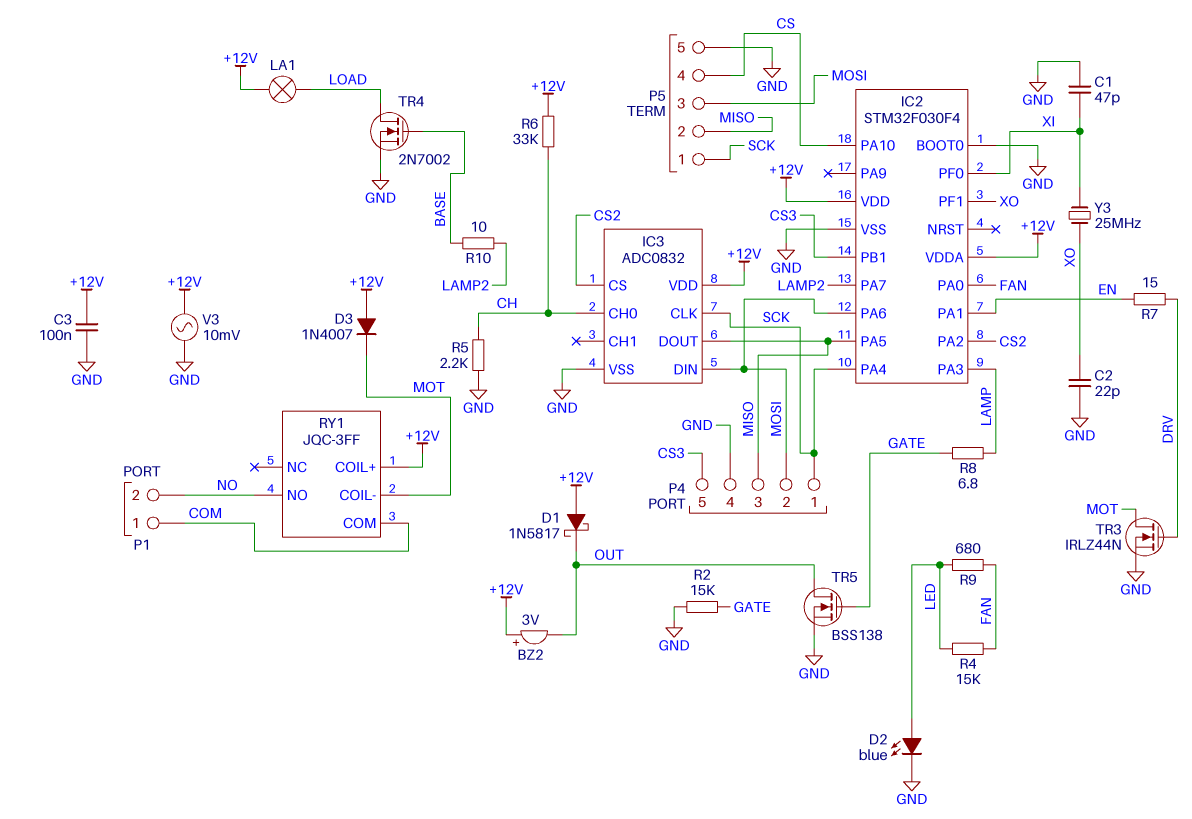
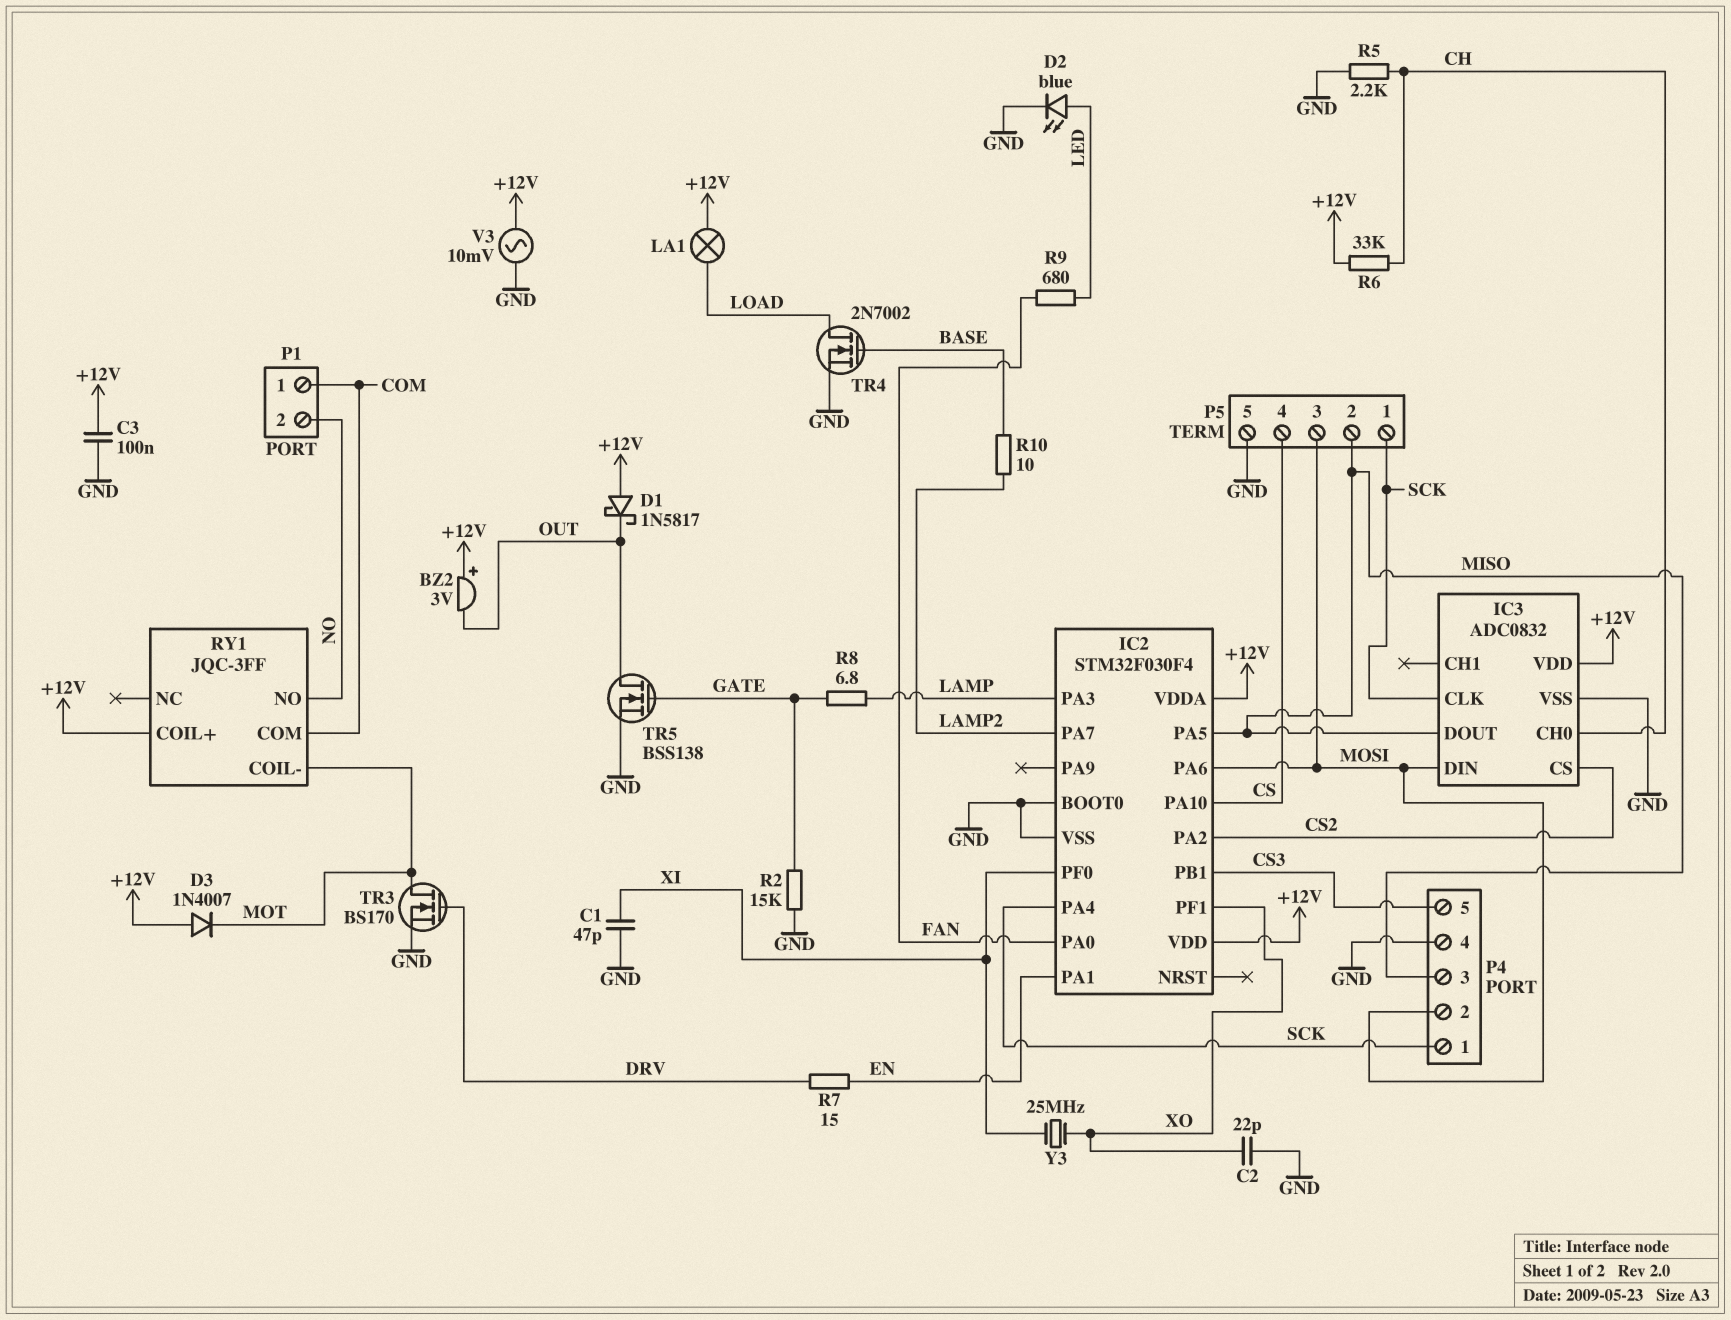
R4: 15k (FAN, LED) -> none
TR3: NMOS IRLZ44N (G DRV, D MOT, S GND) -> NMOS BS170 (G DRV, D MOT, S GND)

